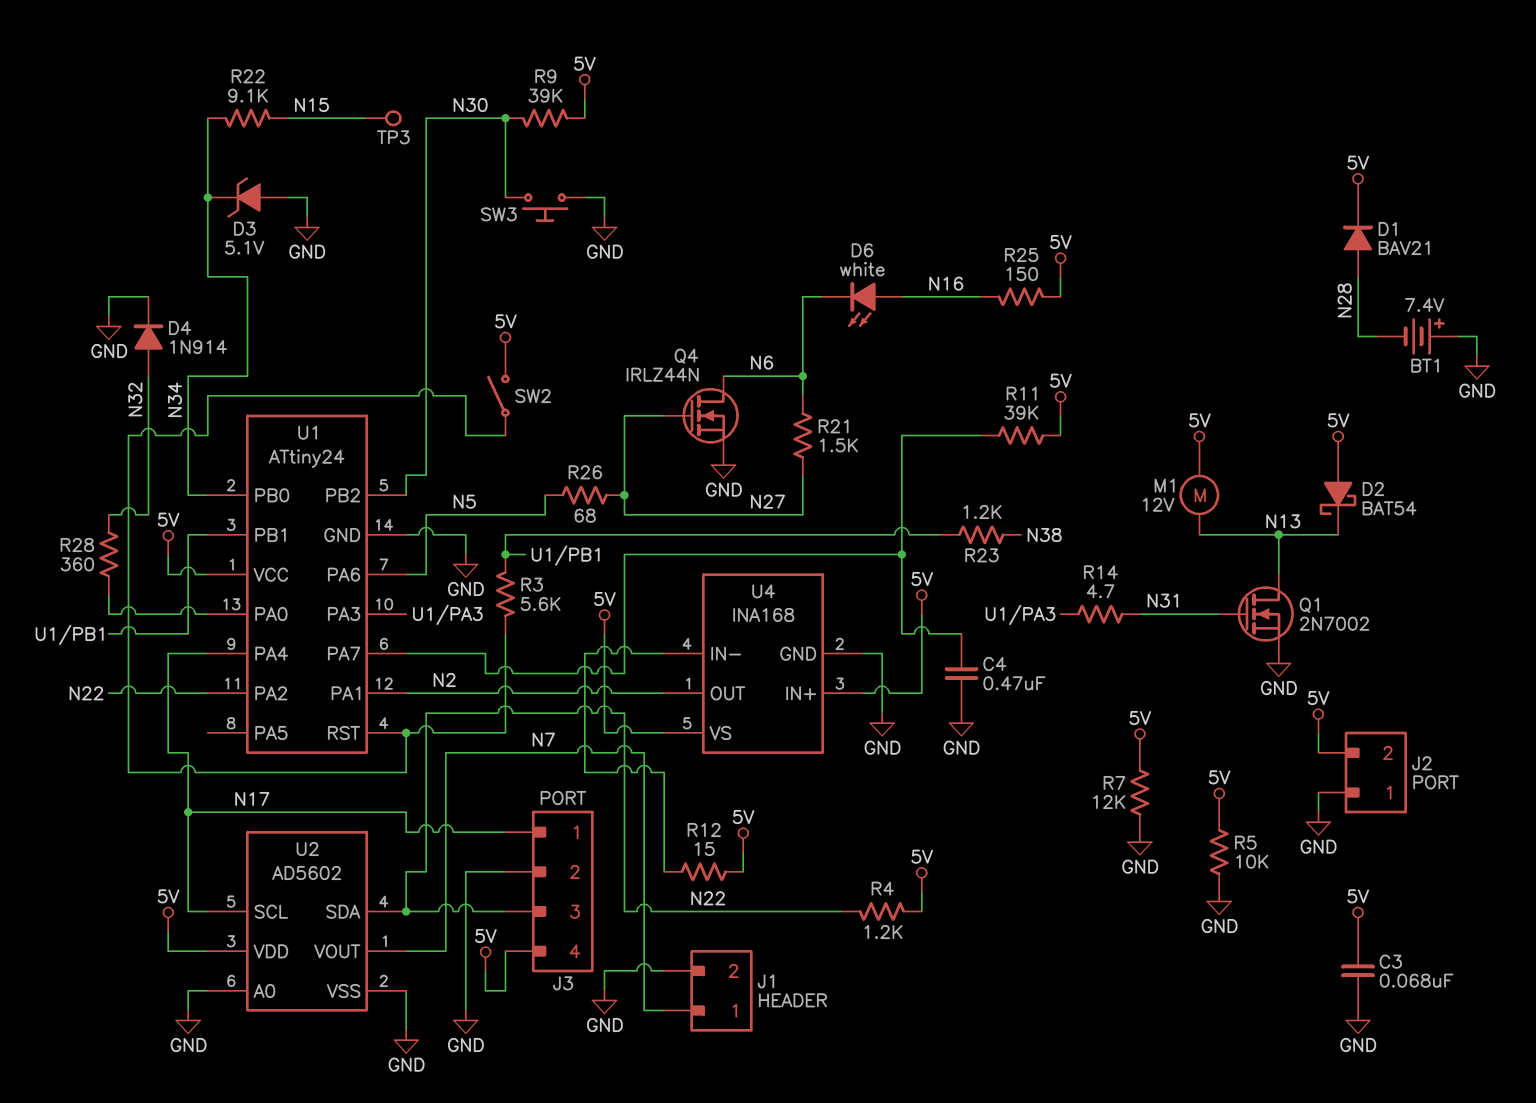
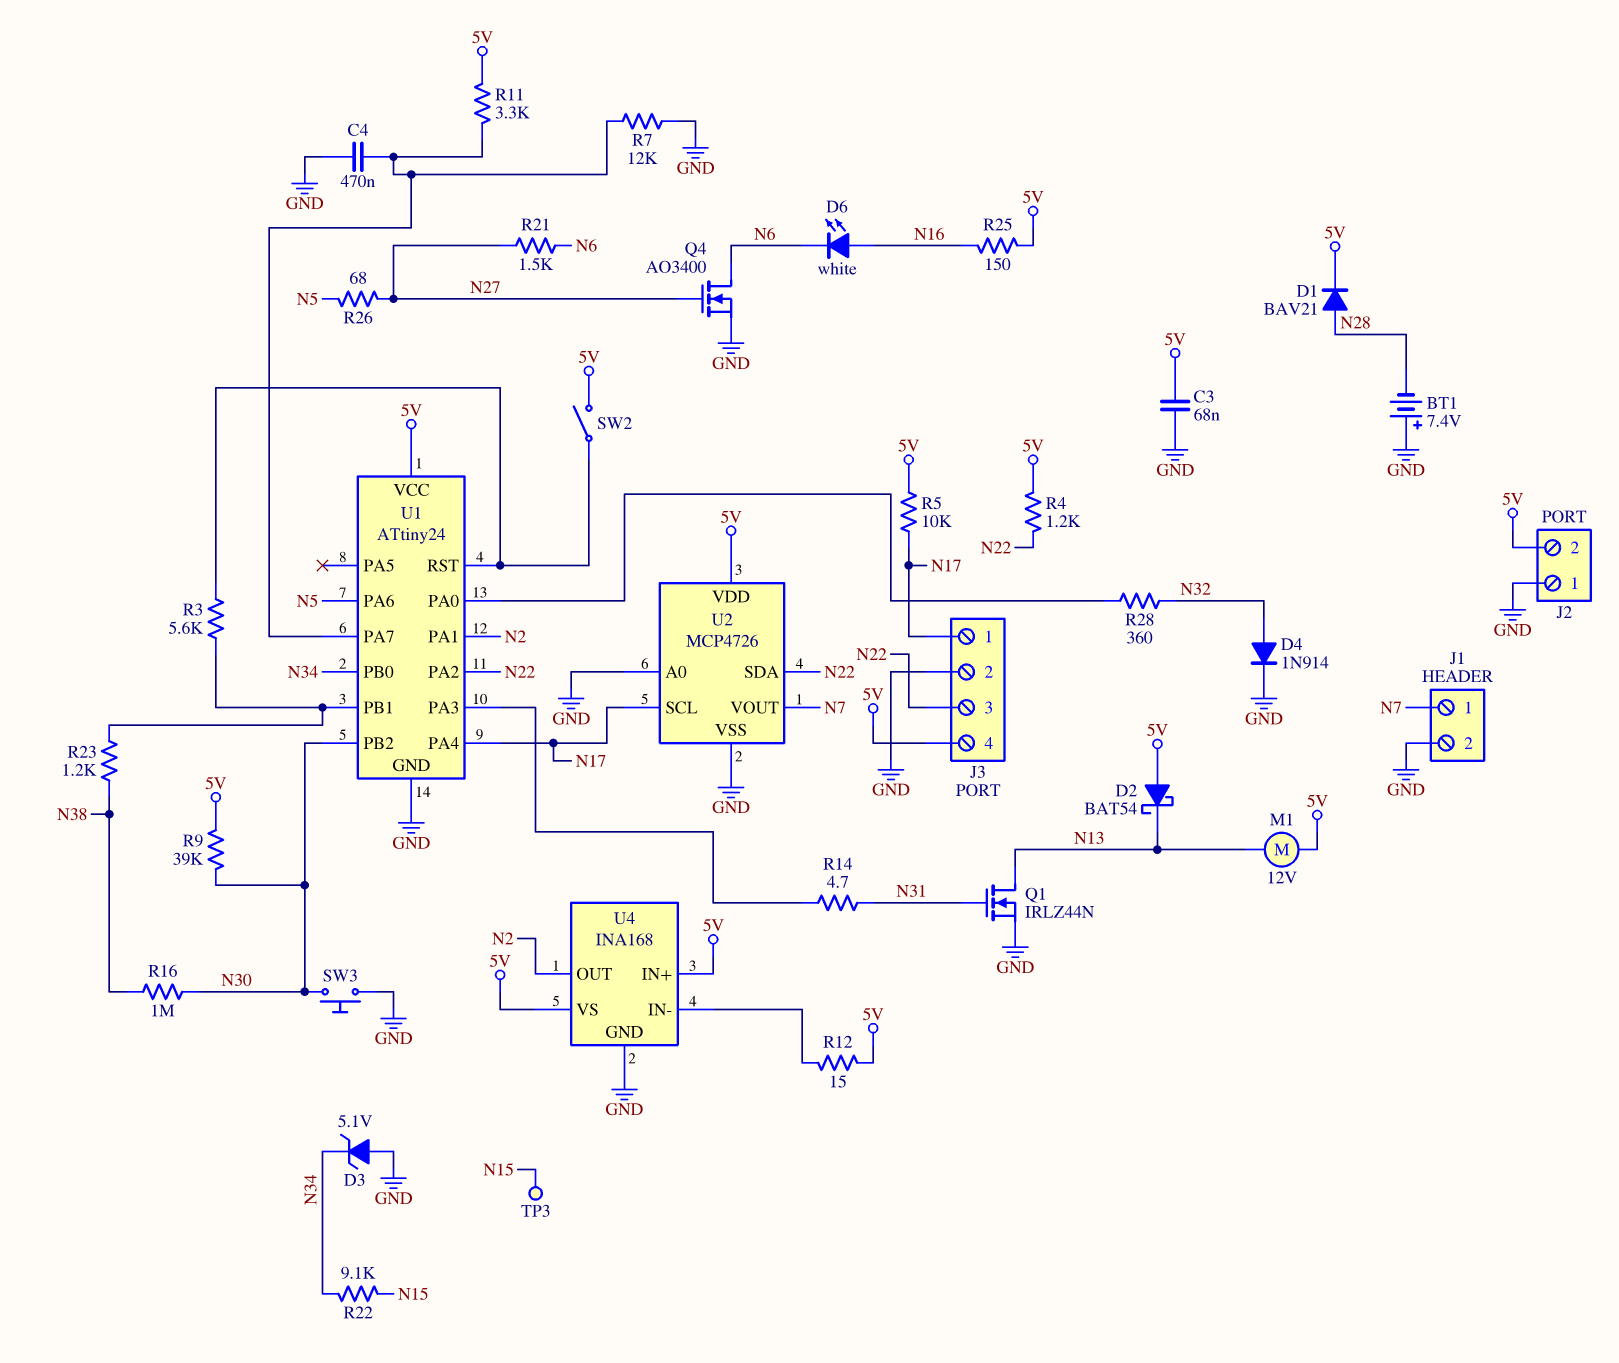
Q1: NMOS 2N7002 (G N31, D N13, S GND) -> NMOS IRLZ44N (G N31, D N13, S GND)
Q4: NMOS IRLZ44N (G N27, D N6, S GND) -> NMOS AO3400 (G N27, D N6, S GND)
R5: 10k (5V, GND) -> 10k (5V, N17)
R7: 12k (5V, GND) -> 12k (GND, U1/PA7)
R11: 39k (5V, U1/PA7) -> 3.3k (5V, U1/PA7)
R16: none -> 1M (N30, N38)
U2: AD5602 -> MCP4726

